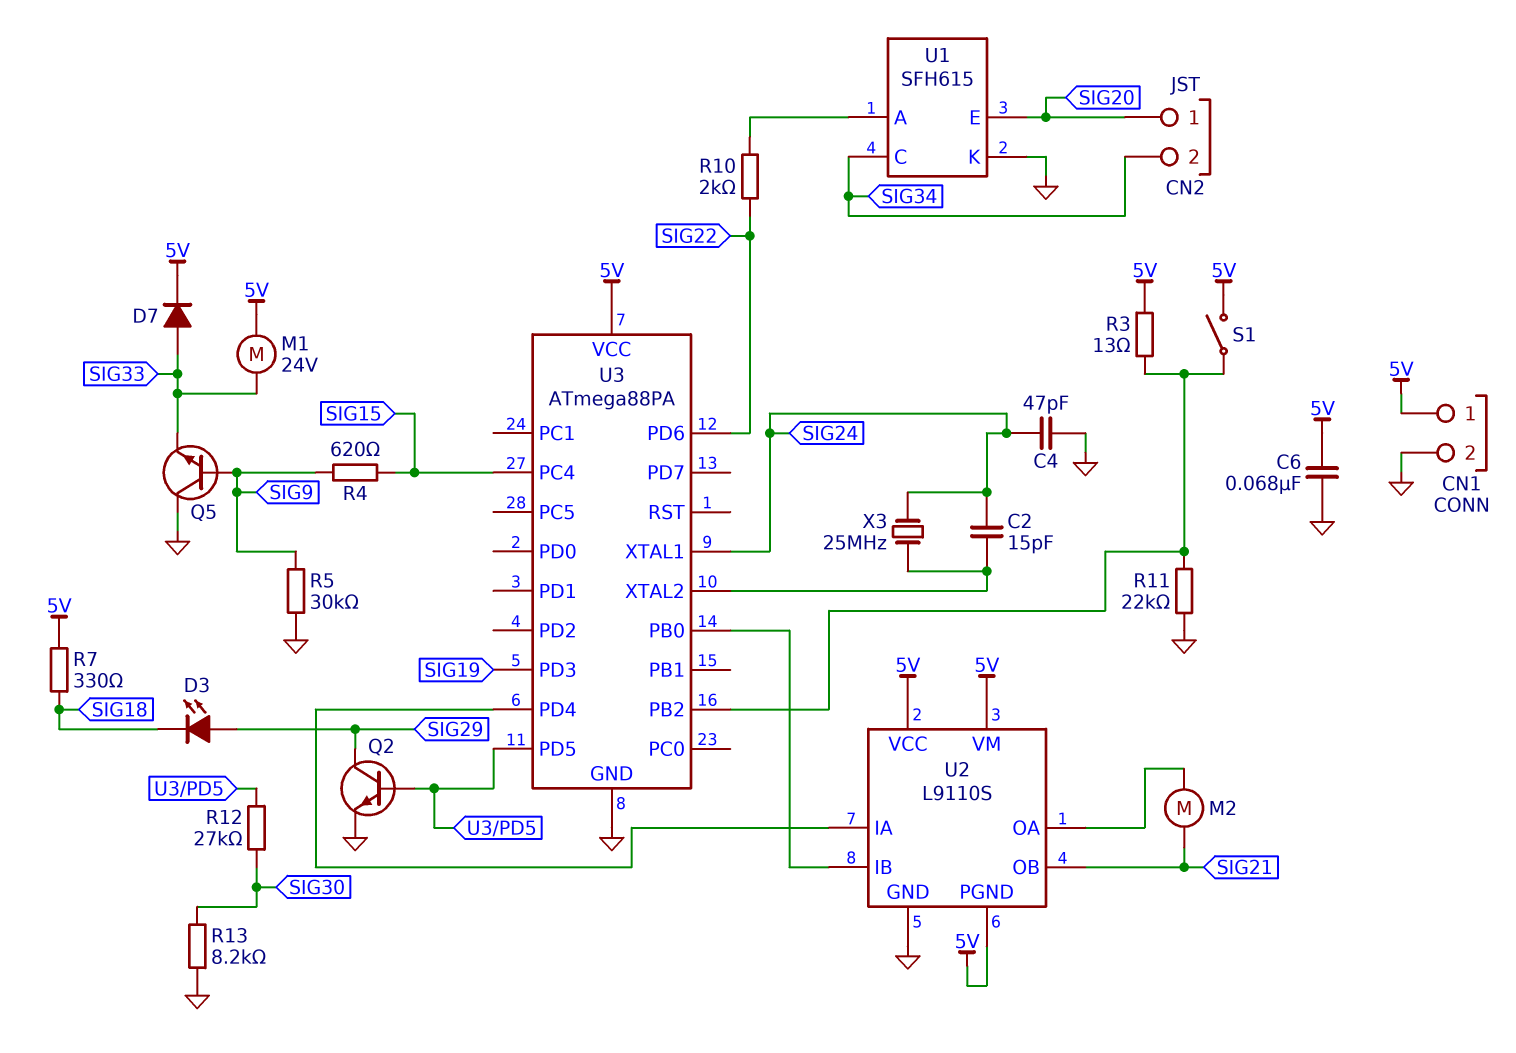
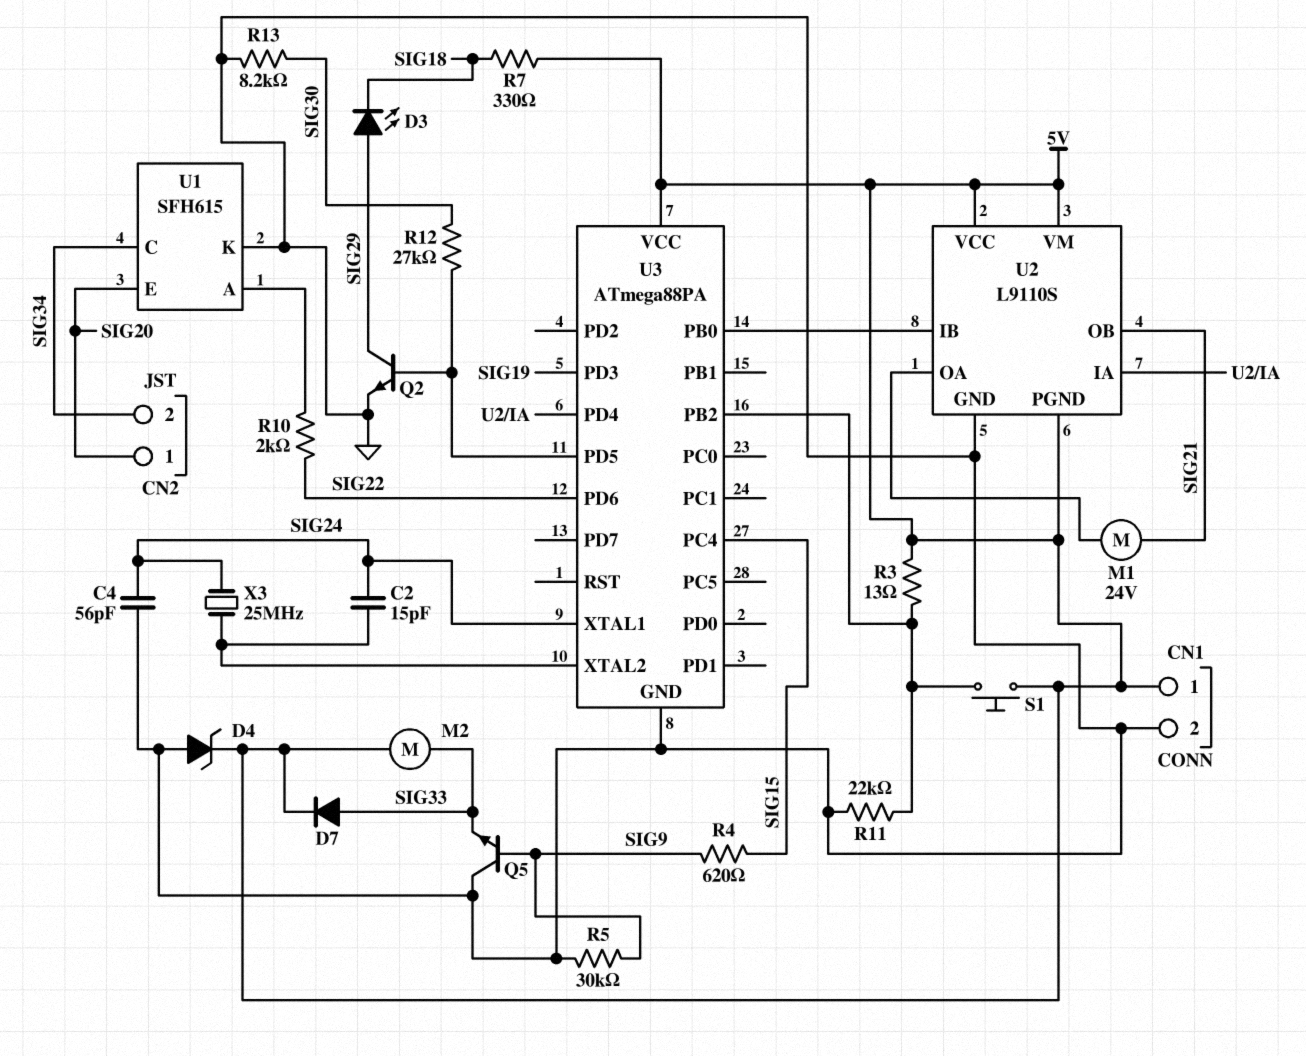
C4: 47pF (GND, SIG24) -> 56pF (GND, SIG24)
C6: 68nF (5V, GND) -> none
D4: none -> zener (A GND, K 5V)
M1: motor 24V (5V, SIG33) -> motor 24V (SIG21, U2/OA)
M2: motor (SIG21, U2/OA) -> motor (5V, SIG33)
S1: switch (5V, U3/PB2) -> button (5V, U3/PB2)

